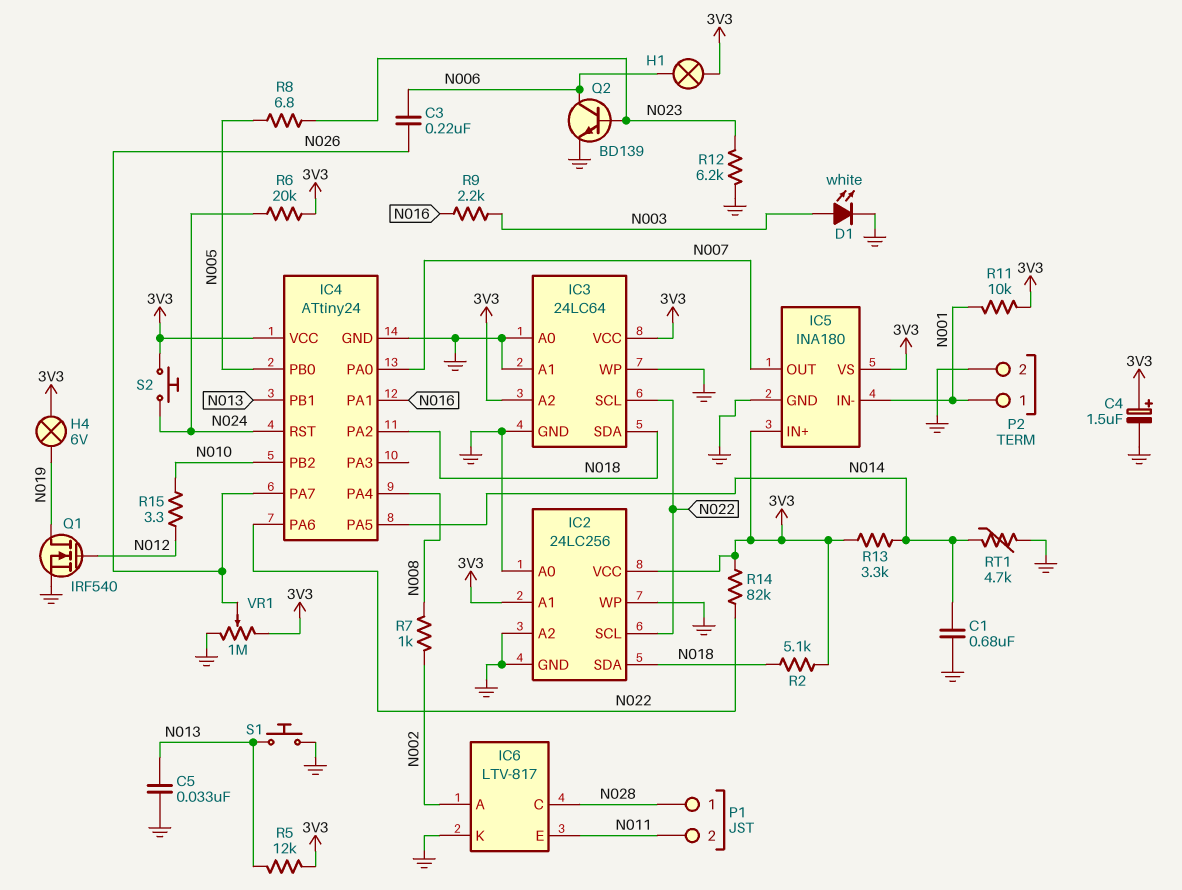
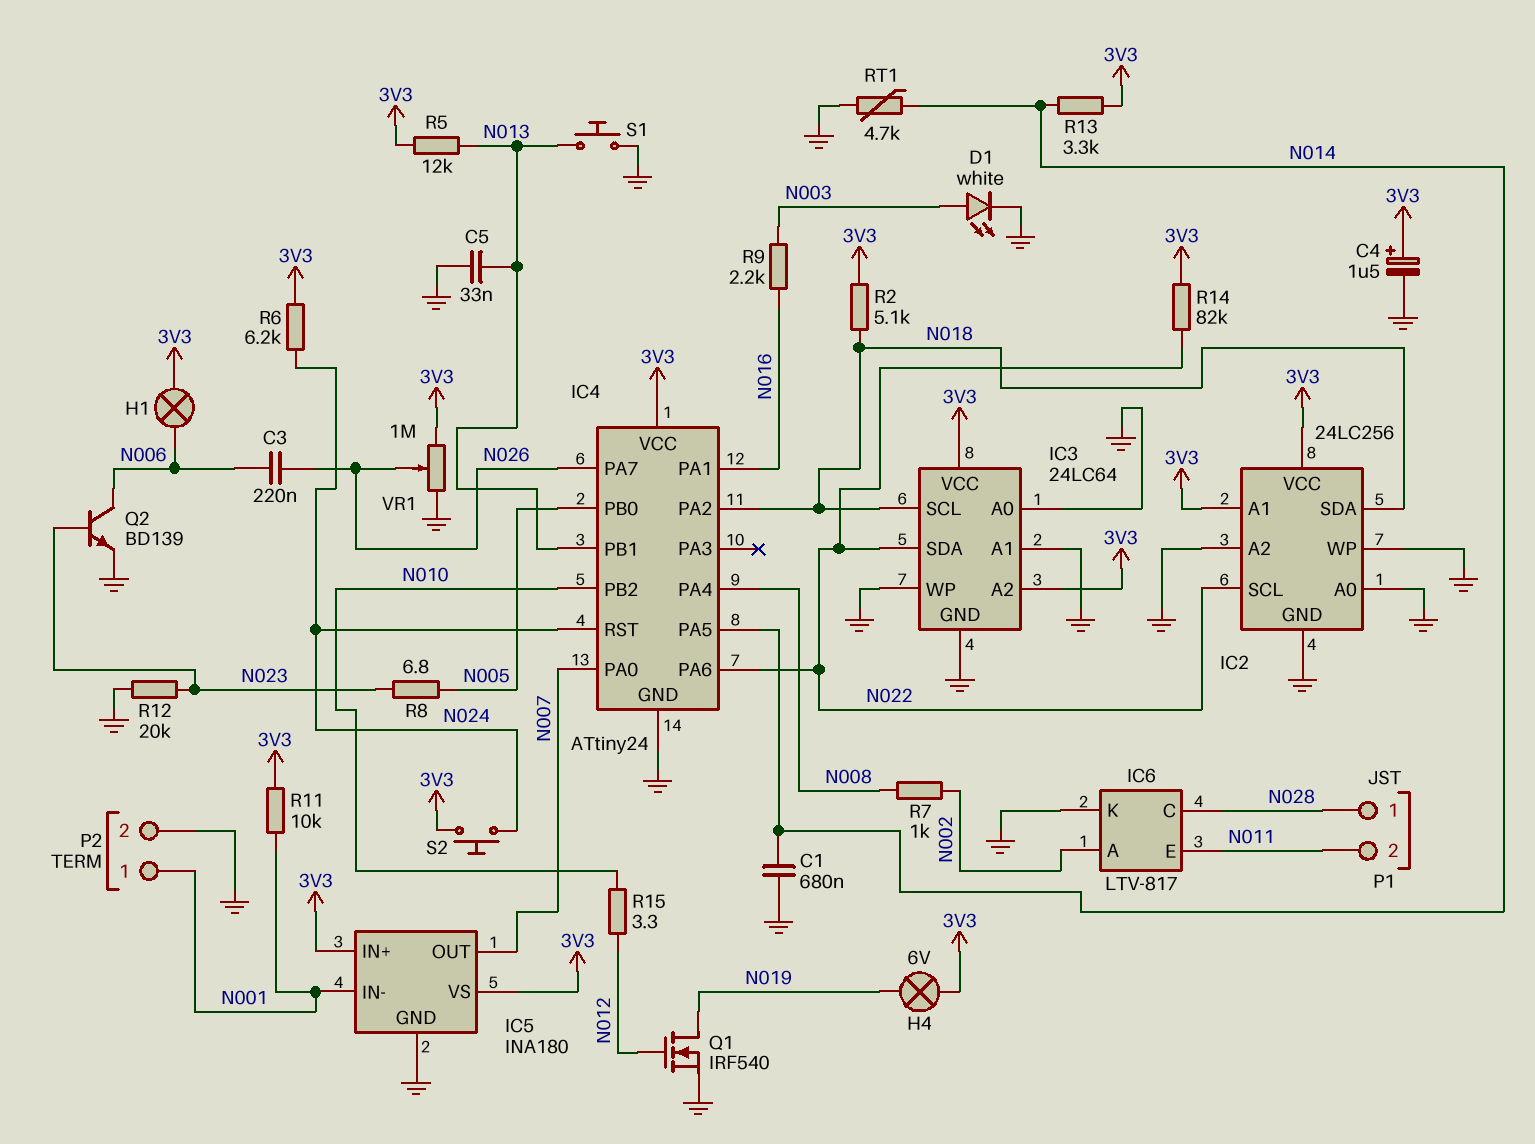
IC3 pin SCL: N022 -> N018
IC3 pin SDA: N018 -> N022
R6: 20k (3V3, N024) -> 6.2k (3V3, N024)
R12: 6.2k (GND, N023) -> 20k (GND, N023)

